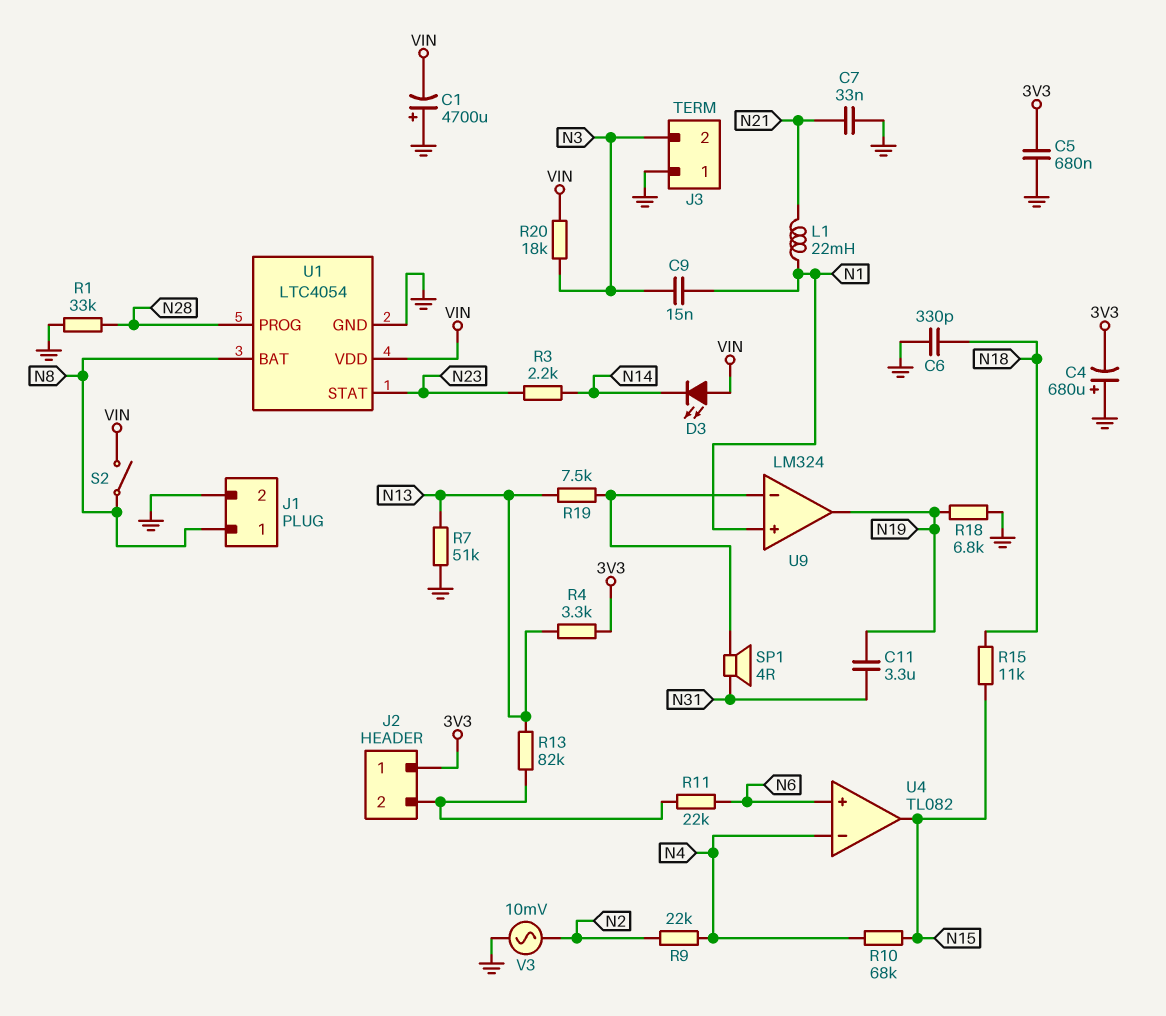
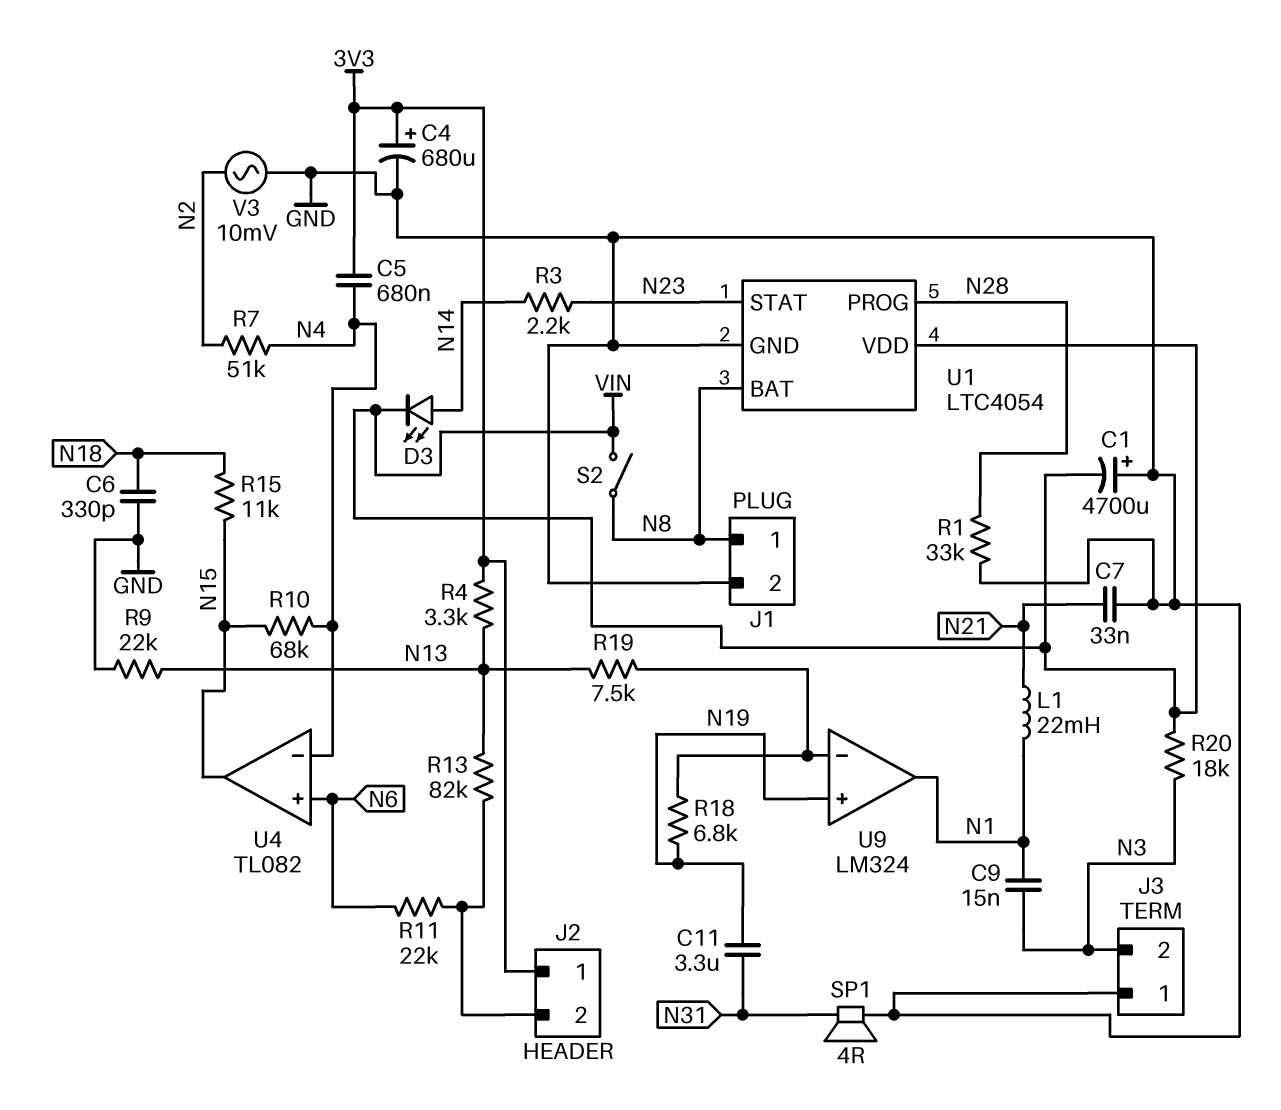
C4: 680uF (plus GND, minus 3V3) -> 680uF (plus 3V3, minus GND)
C5: 680nF (3V3, GND) -> 680nF (3V3, N4)
D3: LED (A VIN, K N14) -> LED (A N14, K VIN)
R7: 51k (GND, N13) -> 51k (N2, N4)
R9: 22k (N2, N4) -> 22k (GND, N13)
R18: 6.8k (GND, N19) -> 6.8k (N19, U9/in-)
SP1: speaker 4R (N31, U9/in-) -> speaker 4R (GND, N31)
U9 pin in+: N1 -> N19
U9 pin out: N19 -> N1

